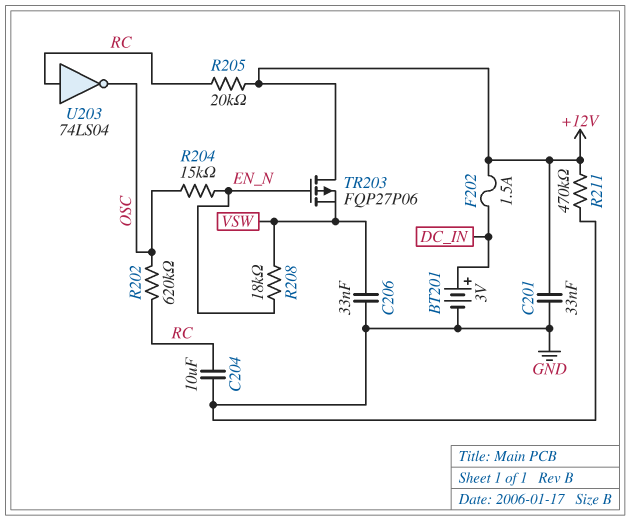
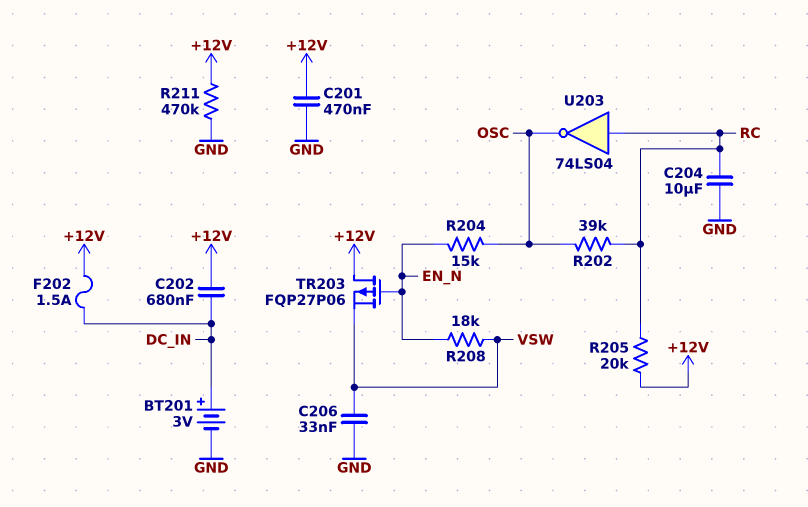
C201: 33nF (+12V, GND) -> 470nF (+12V, GND)
C202: none -> 680nF (+12V, DC_IN)
R202: 620k (OSC, RC) -> 39k (OSC, RC)

